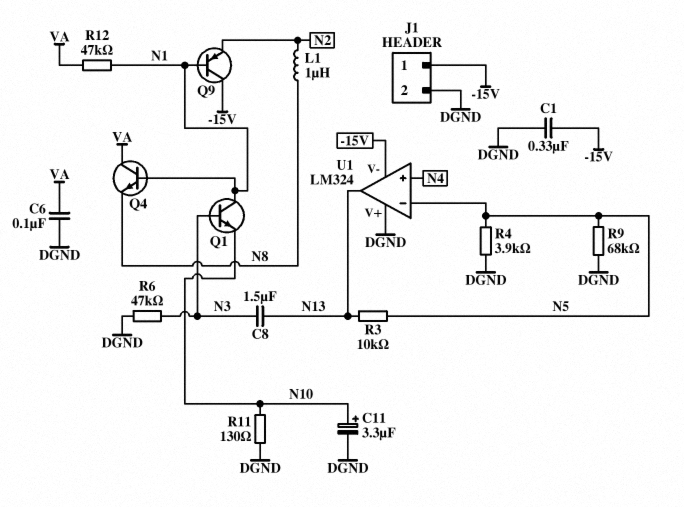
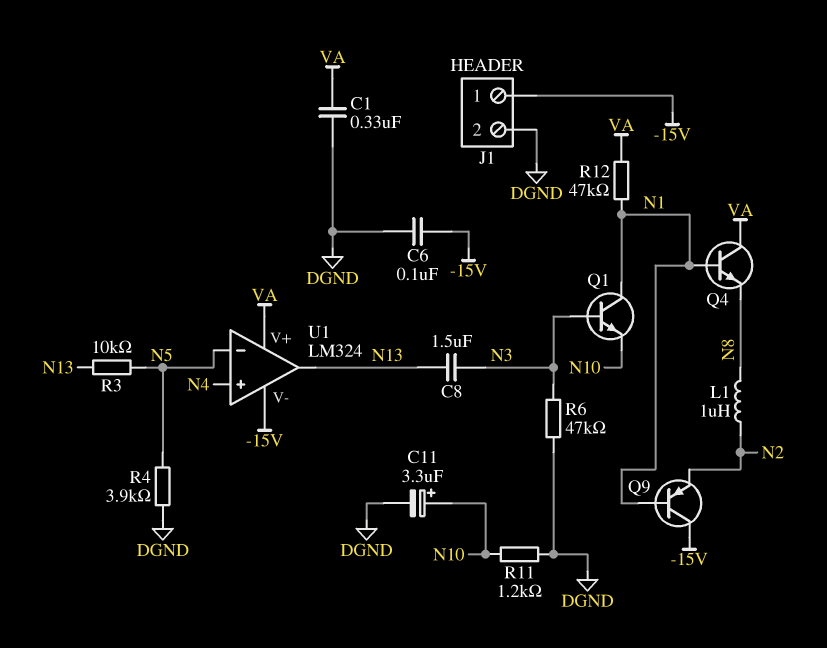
C1: 330nF (-15V, DGND) -> 330nF (DGND, VA)
C6: 100nF (DGND, VA) -> 100nF (-15V, DGND)
R9: 68k (DGND, N5) -> none
R11: 130 (DGND, N10) -> 1.2k (DGND, N10)
U1 pin V+: DGND -> VA

